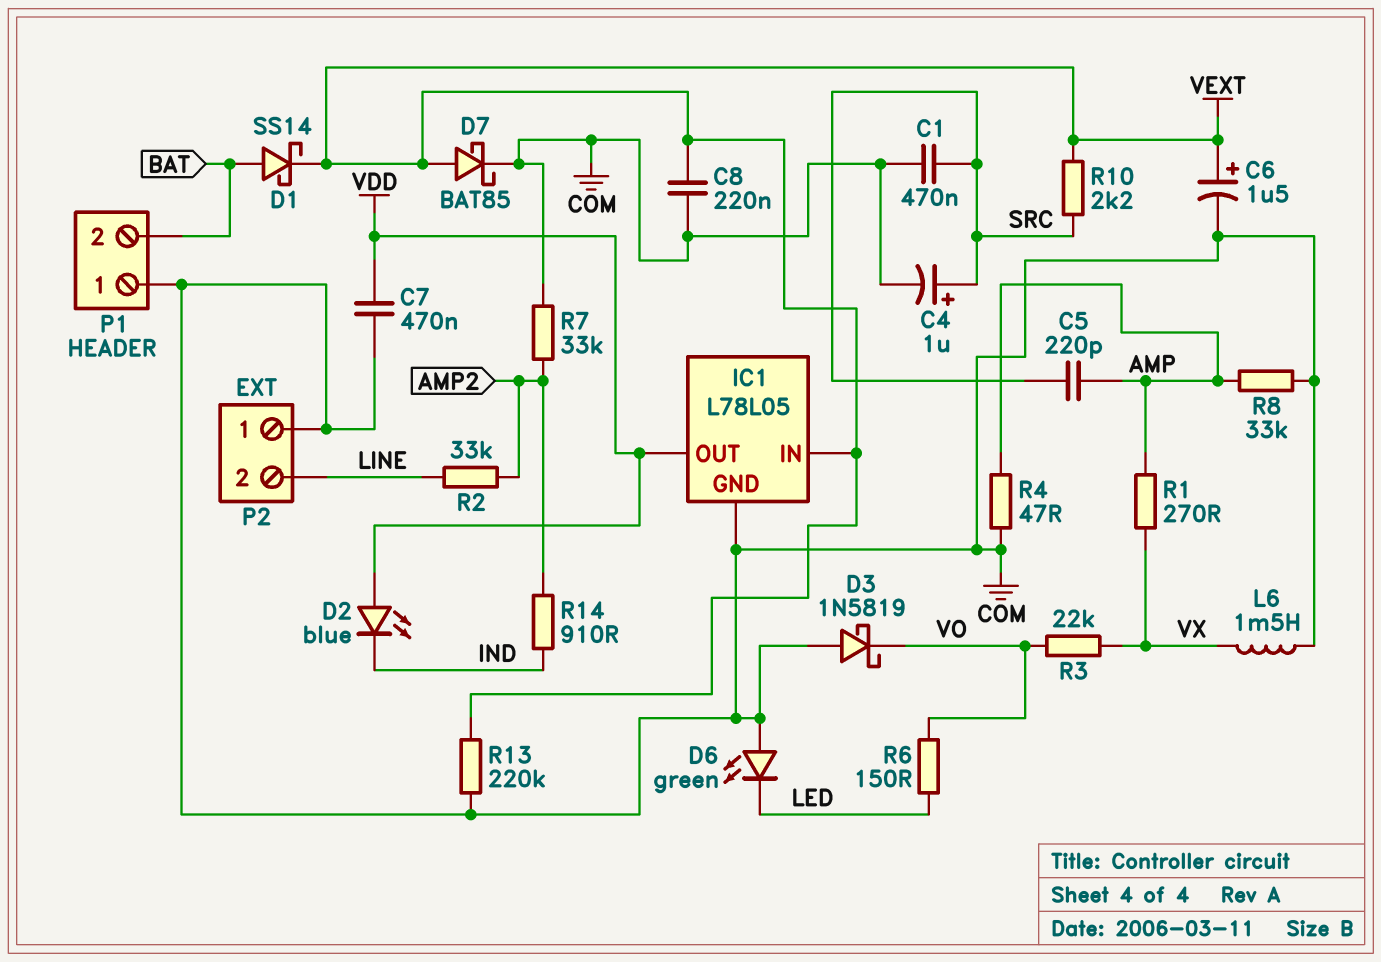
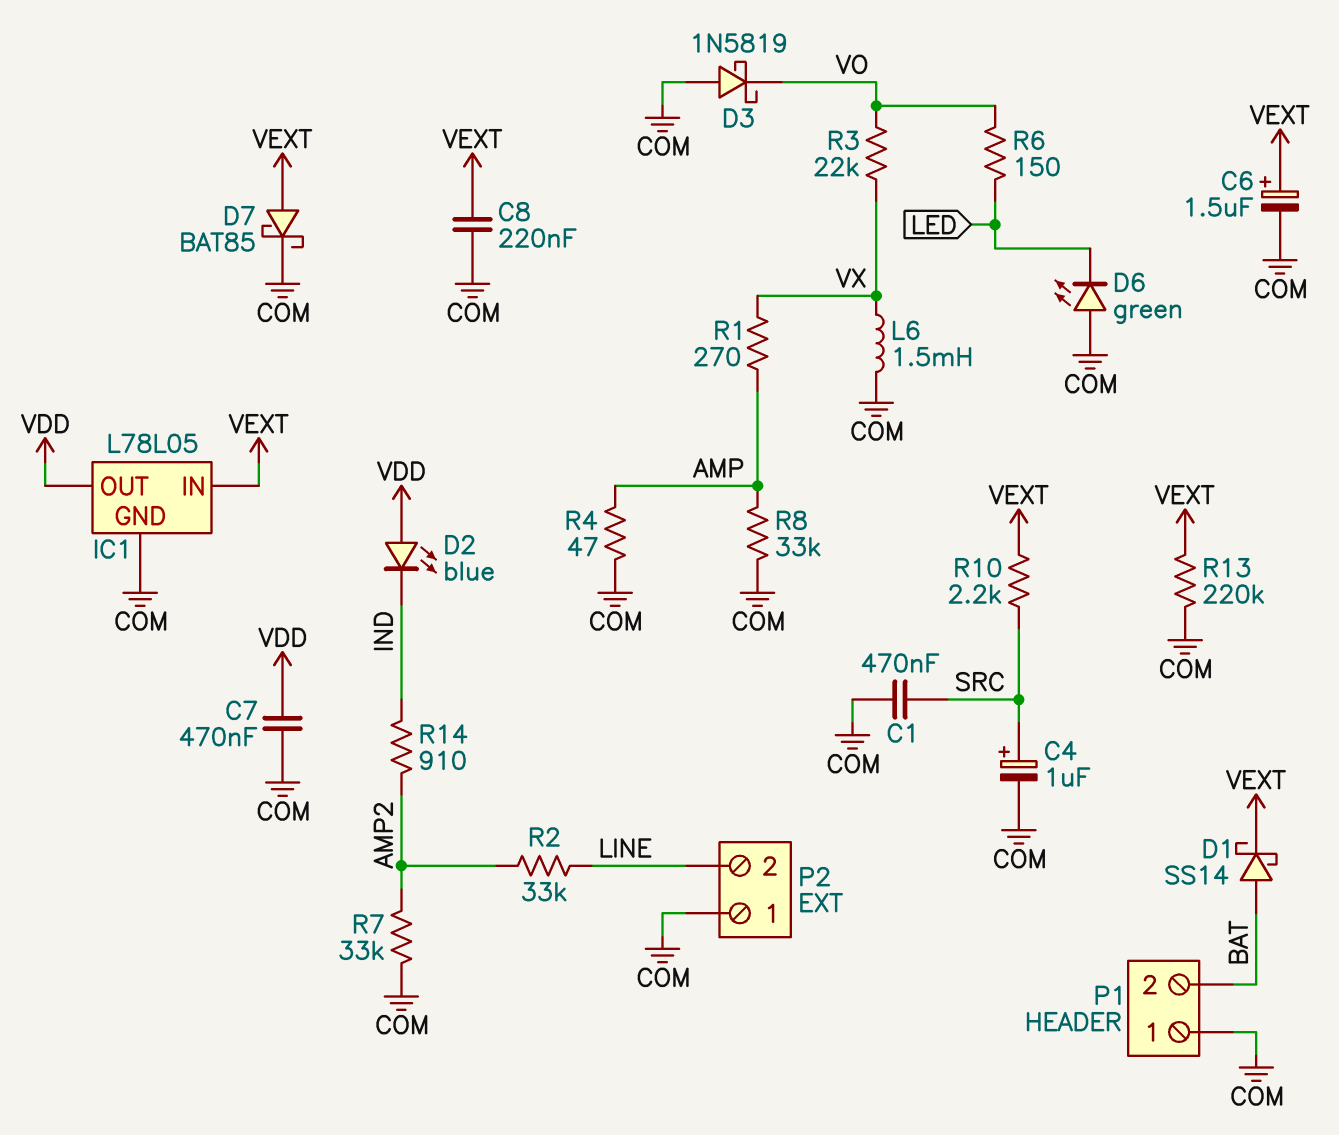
C5: 220pF (AMP, SRC) -> none

